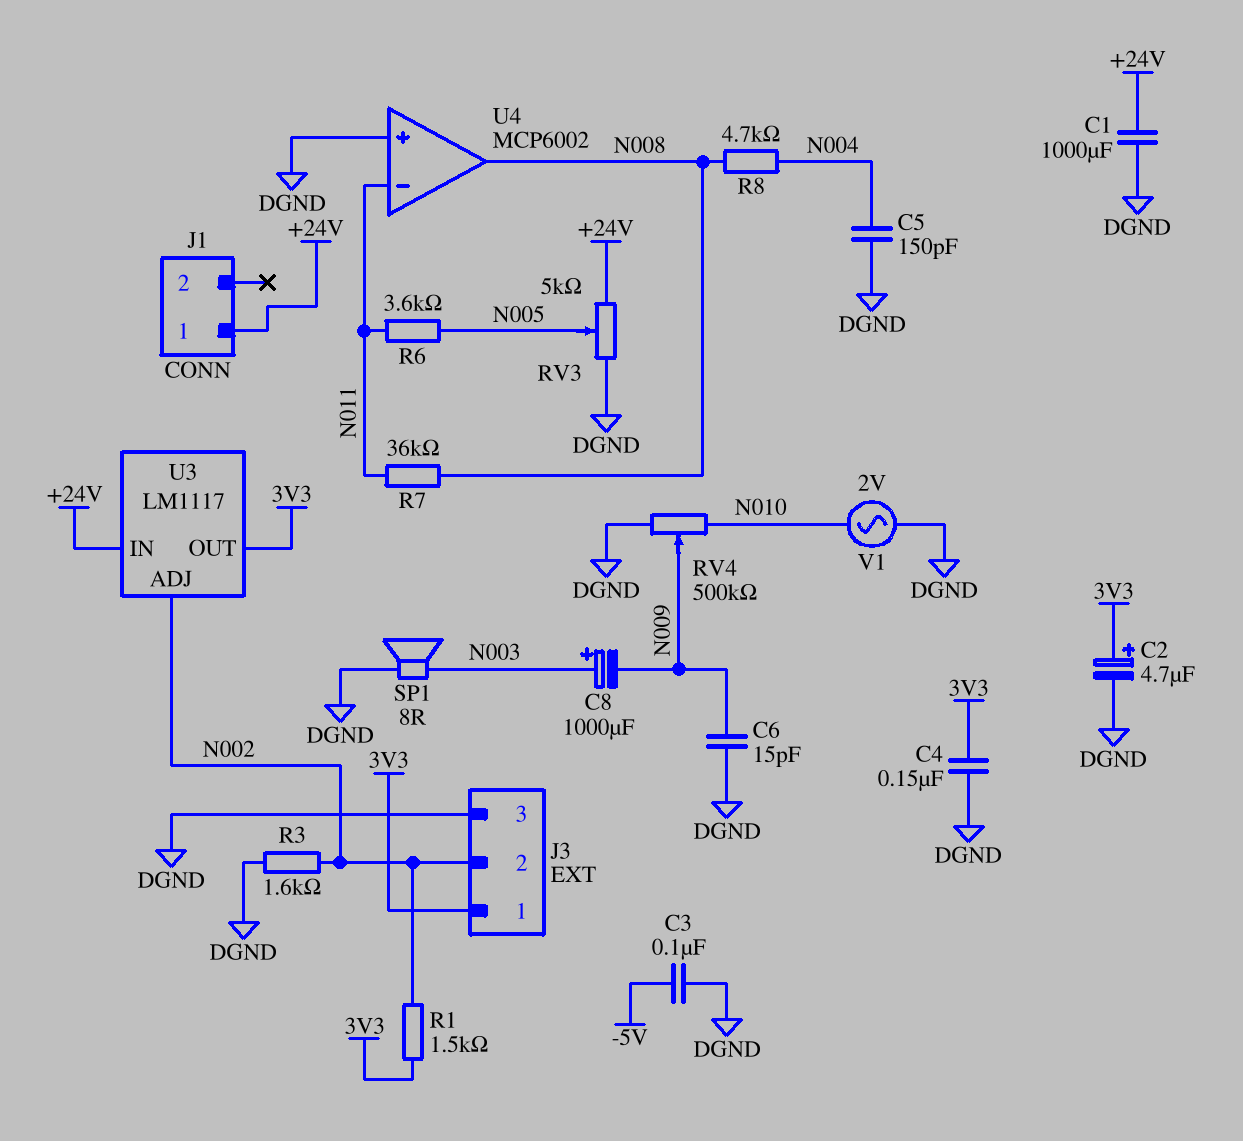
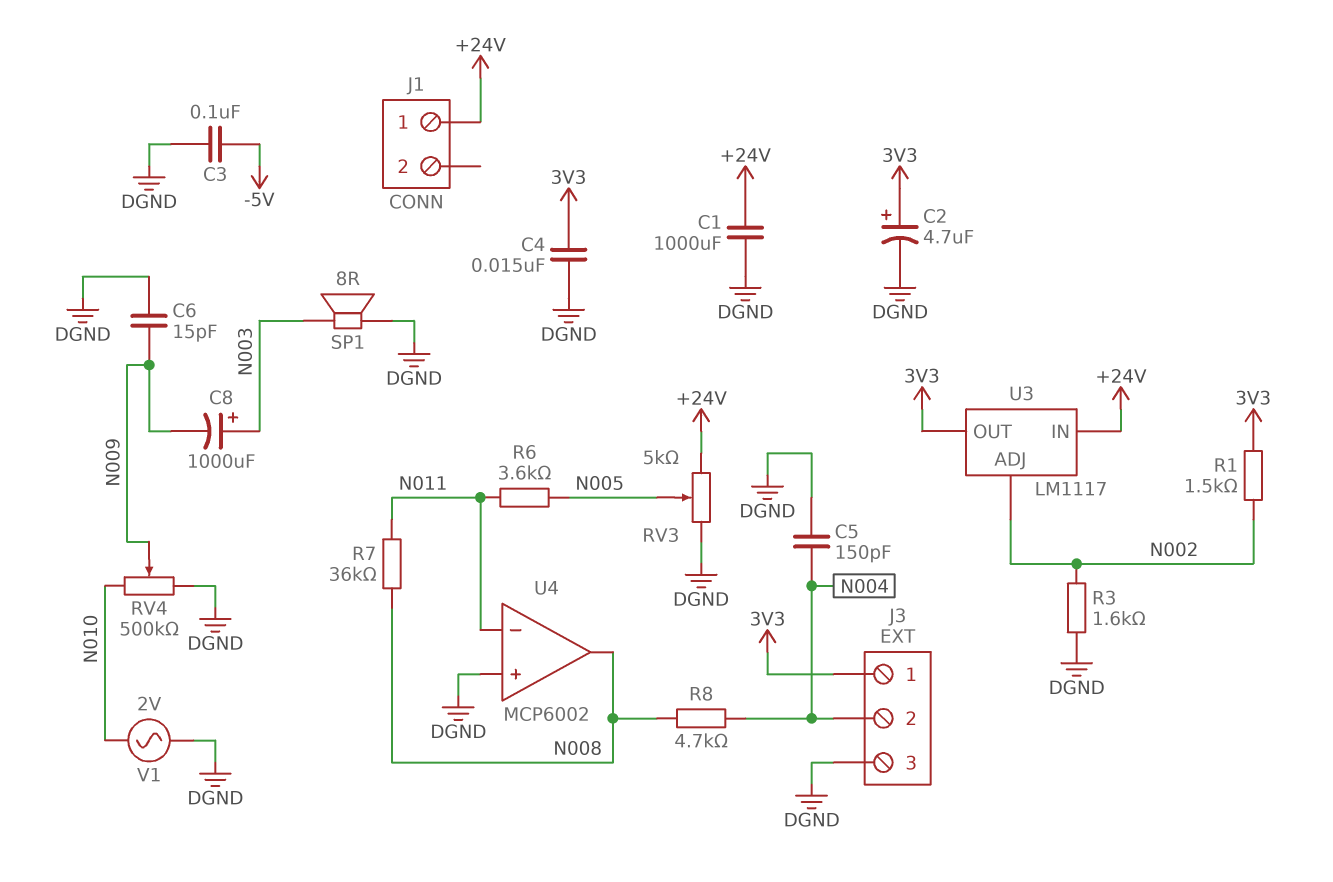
C4: 150nF (3V3, DGND) -> 15nF (3V3, DGND)
J3 pin 2: N002 -> N004

